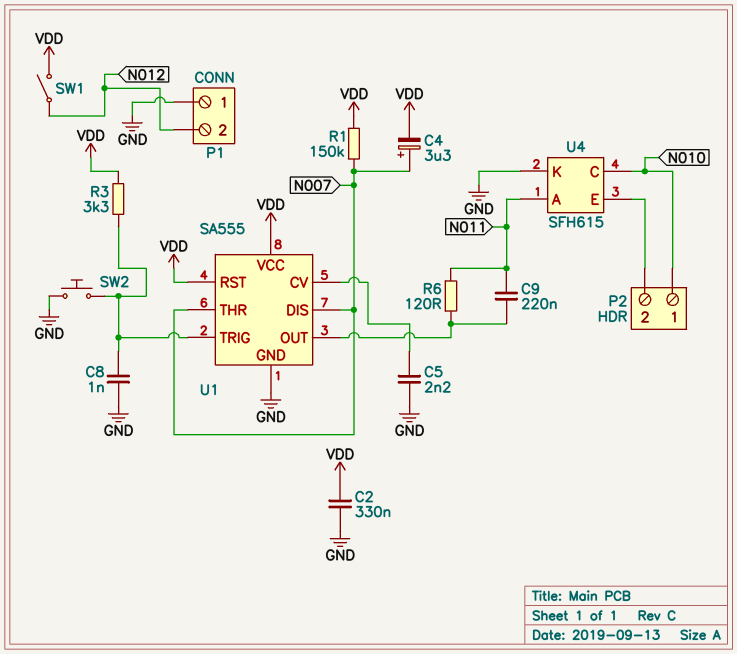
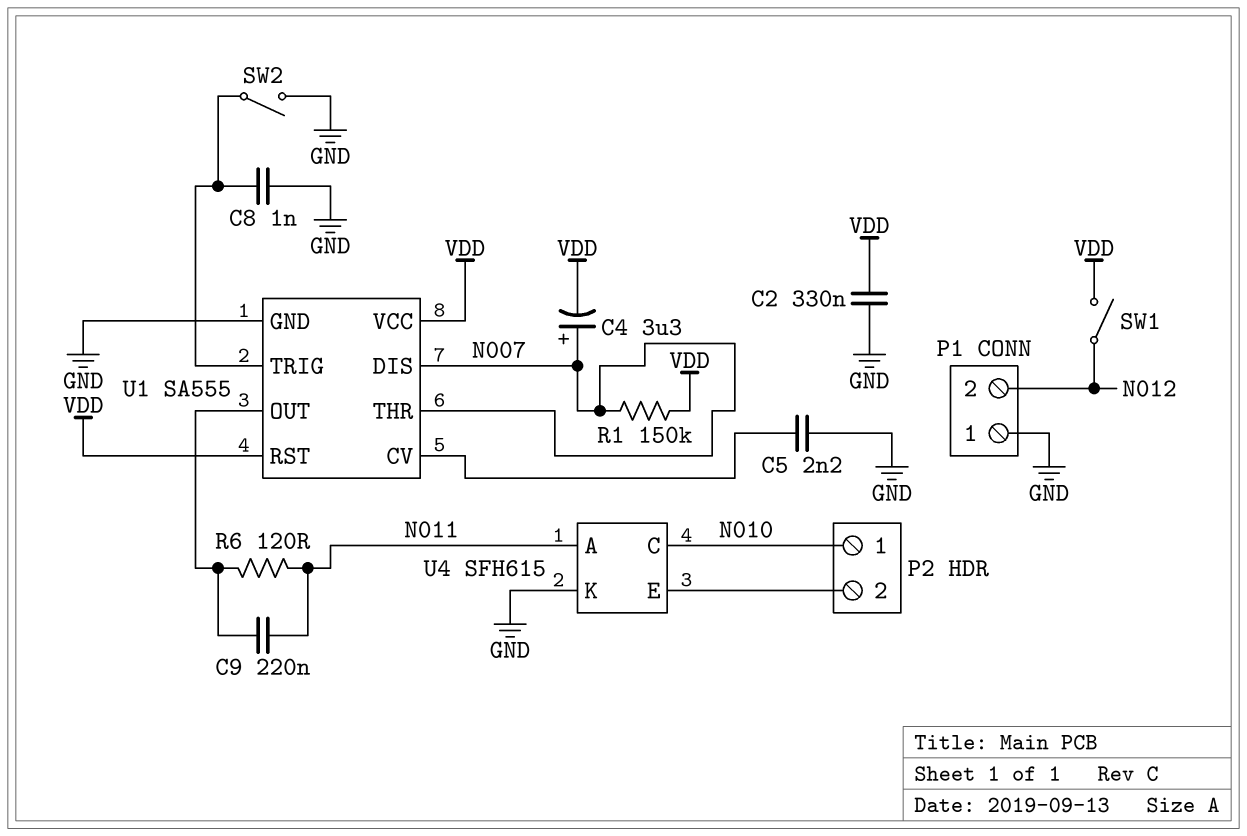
R3: 3.3k (U1/TRIG, VDD) -> none
SW2: button (GND, U1/TRIG) -> switch (GND, U1/TRIG)

